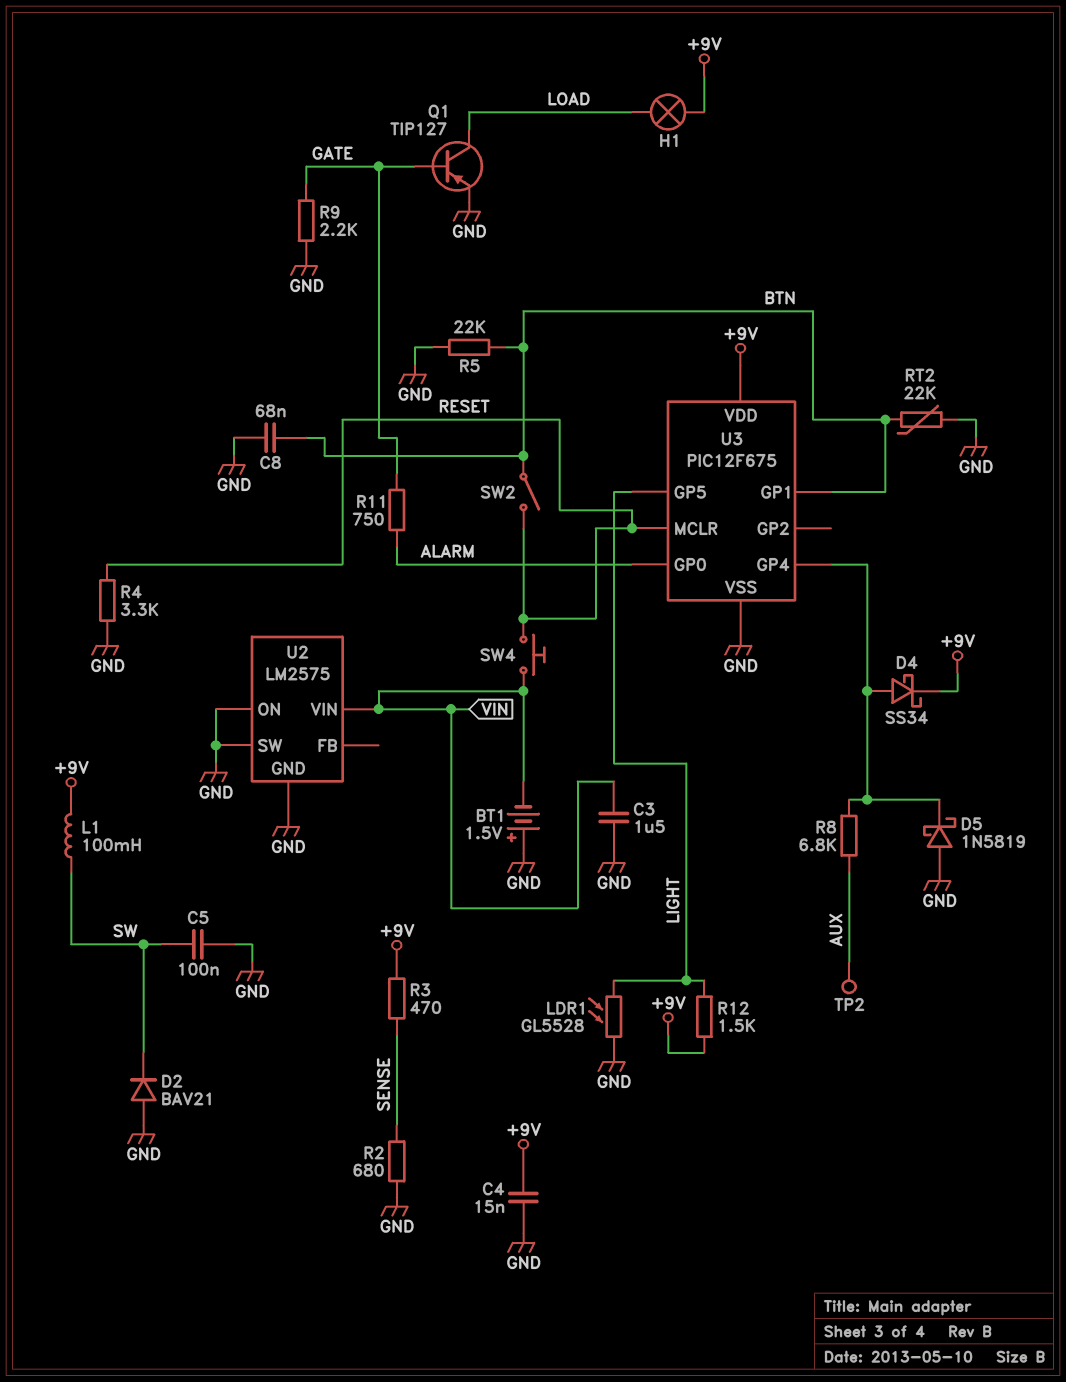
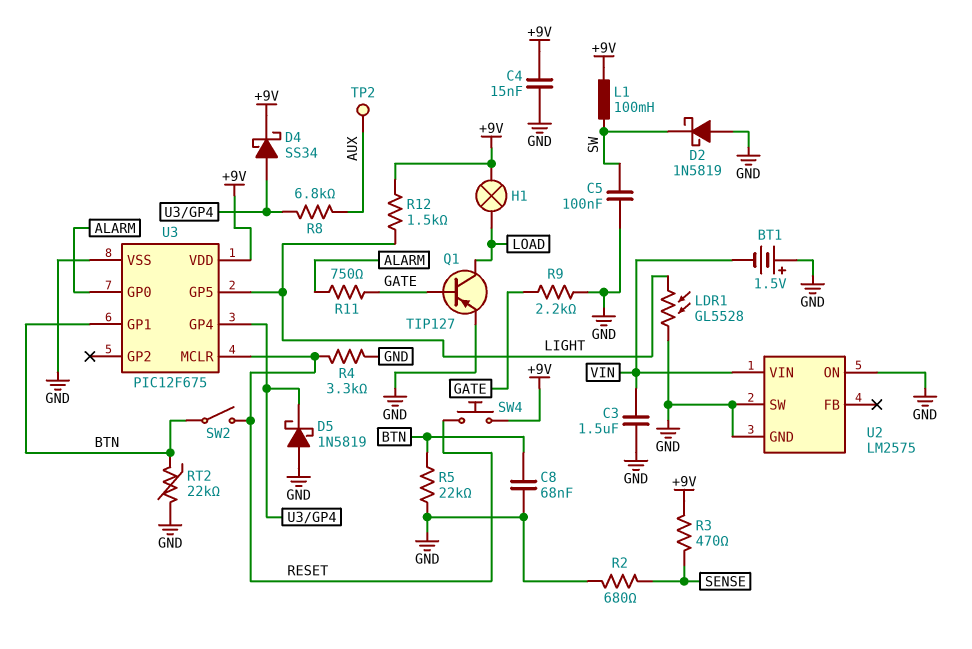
D2: diode BAV21 (A GND, K SW) -> schottky 1N5819 (A GND, K SW)
SW4: button (RESET, VIN) -> button (+9V, RESET)

